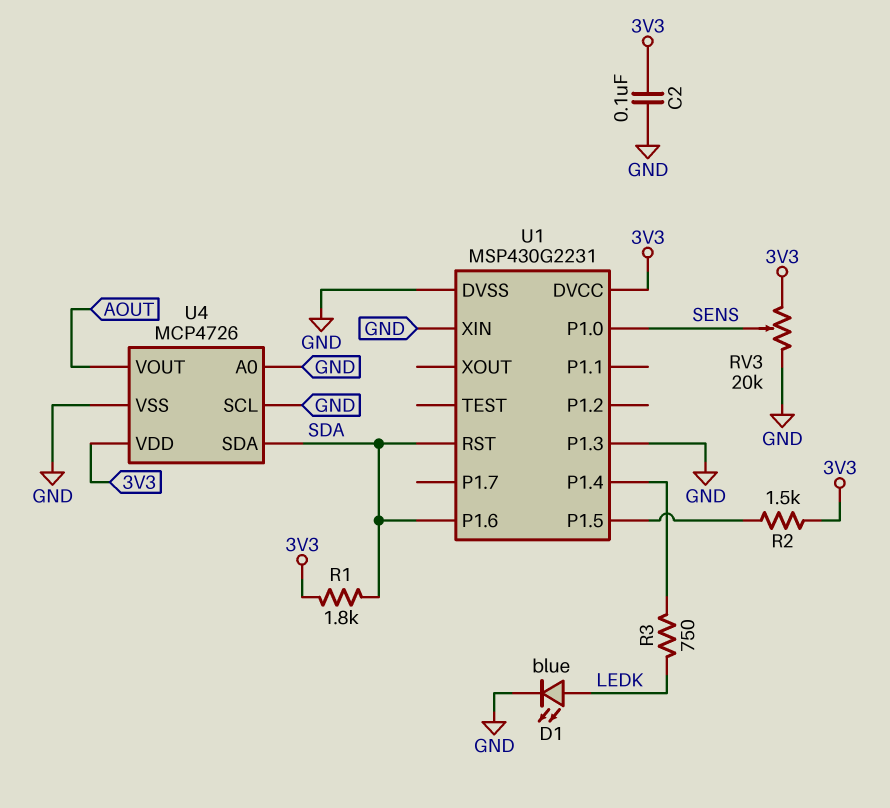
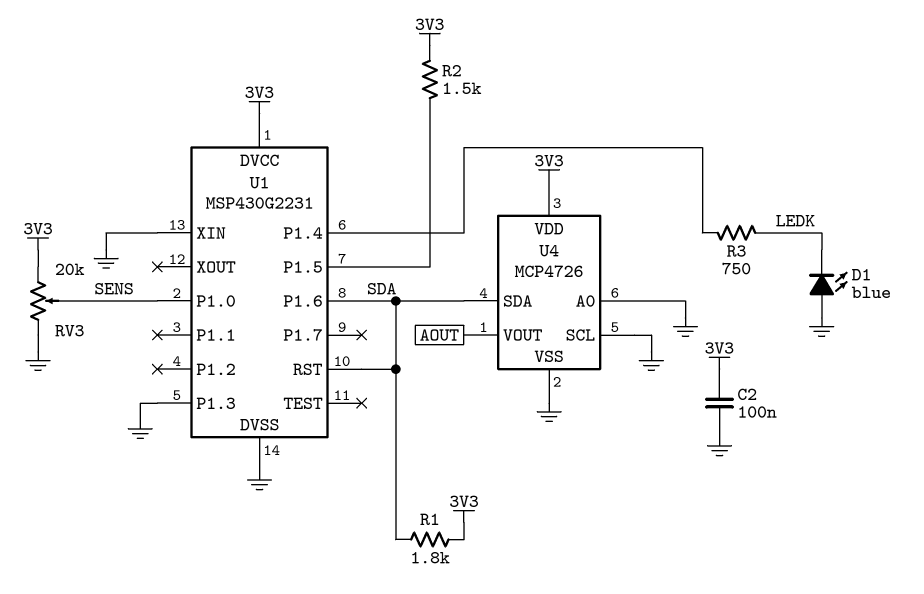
D1: LED blue (A LEDK, K GND) -> LED blue (A GND, K LEDK)

